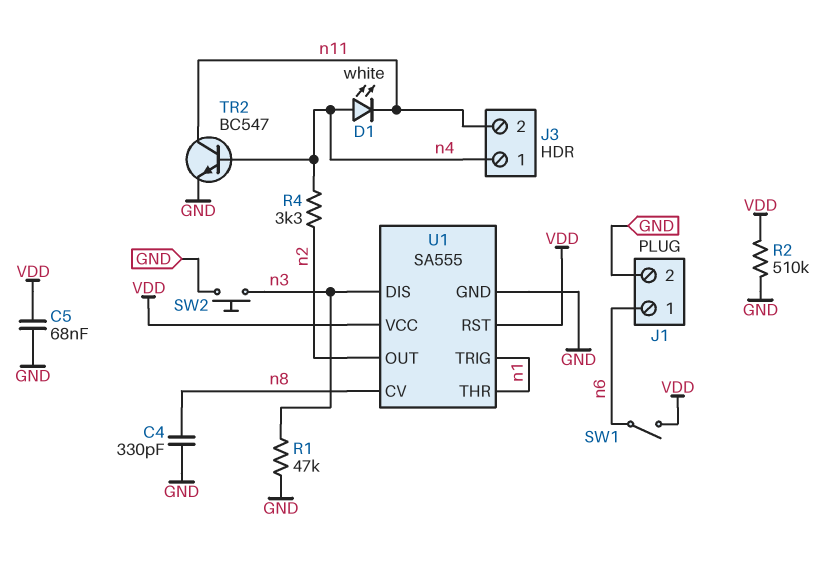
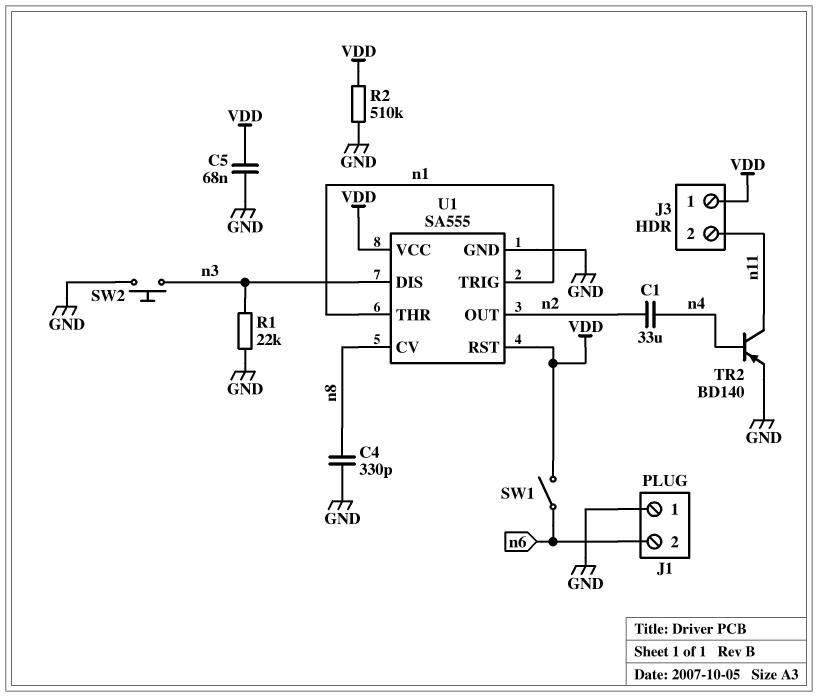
C1: none -> 33uF (n2, n4)
D1: LED white (A n4, K n11) -> none
J1 pin 1: n6 -> GND
J1 pin 2: GND -> n6
J3 pin 1: n4 -> VDD
R1: 47k (GND, n3) -> 22k (GND, n3)
R4: 3.3k (n2, n4) -> none
TR2: NPN BC547 (B n4, C n11, E GND) -> PNP BD140 (B n4, C n11, E GND)

